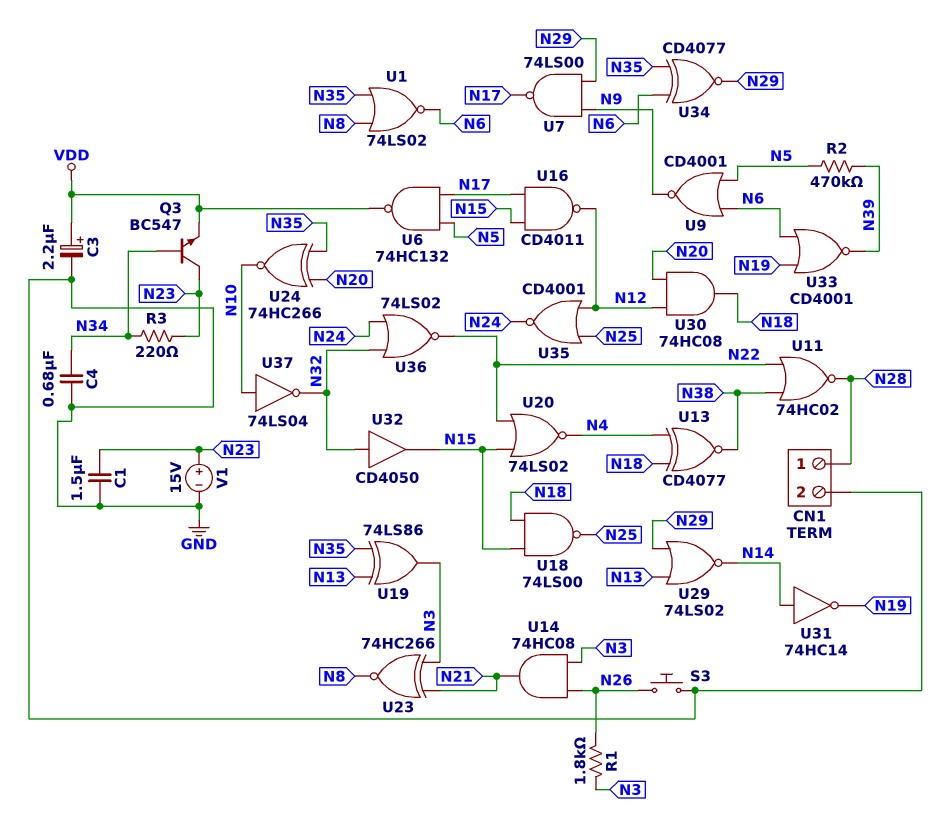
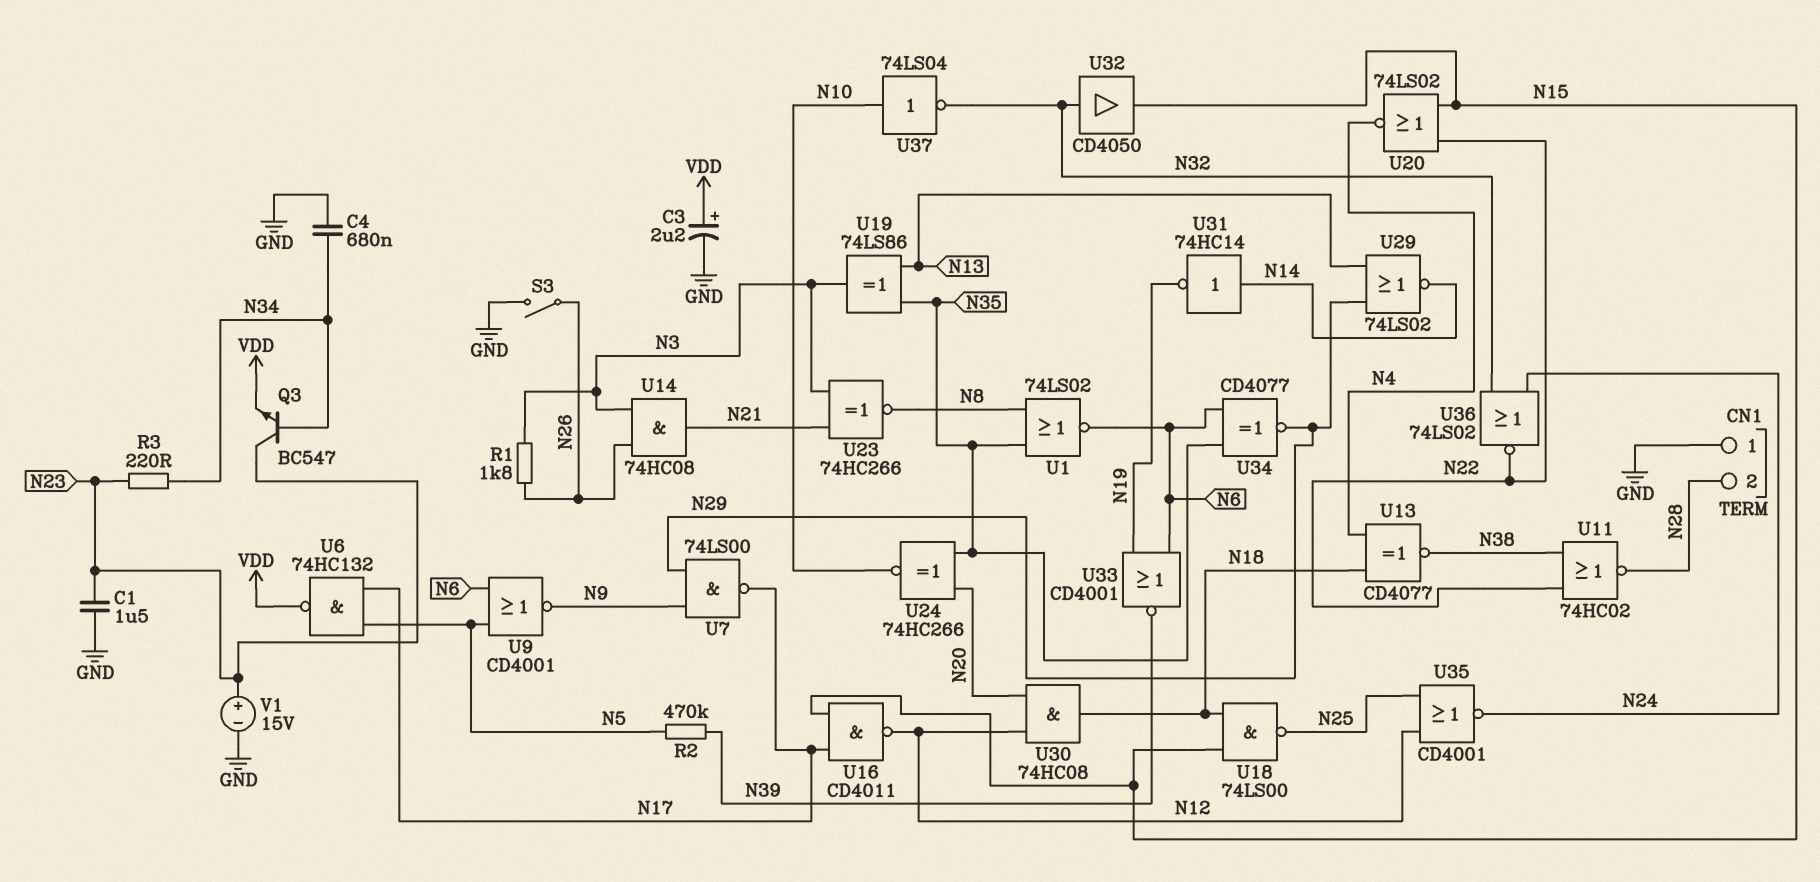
CN1 pin 1: N28 -> GND
CN1 pin 2: GND -> N28
S3: button (GND, N26) -> switch (GND, N26)

